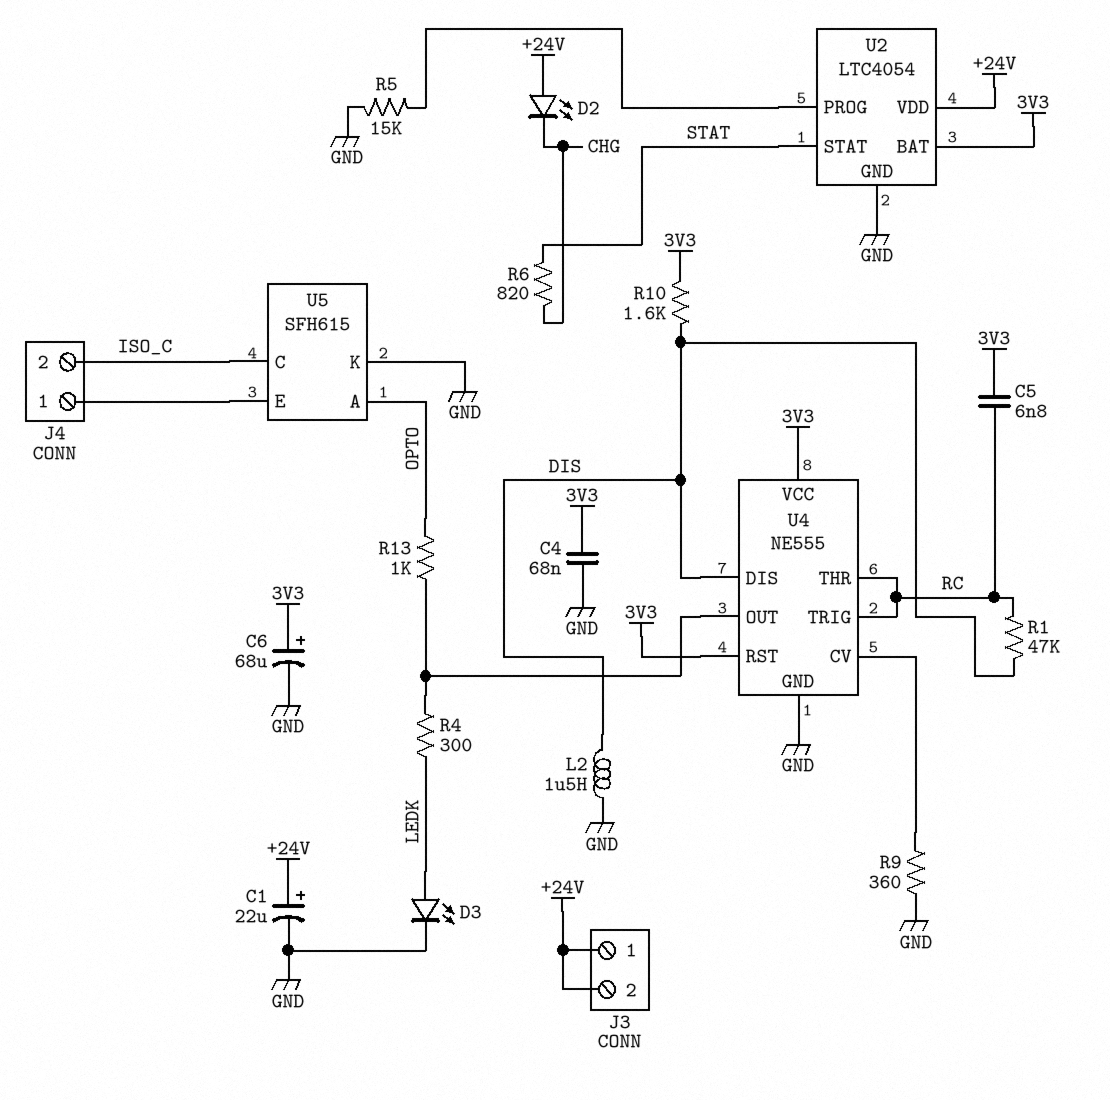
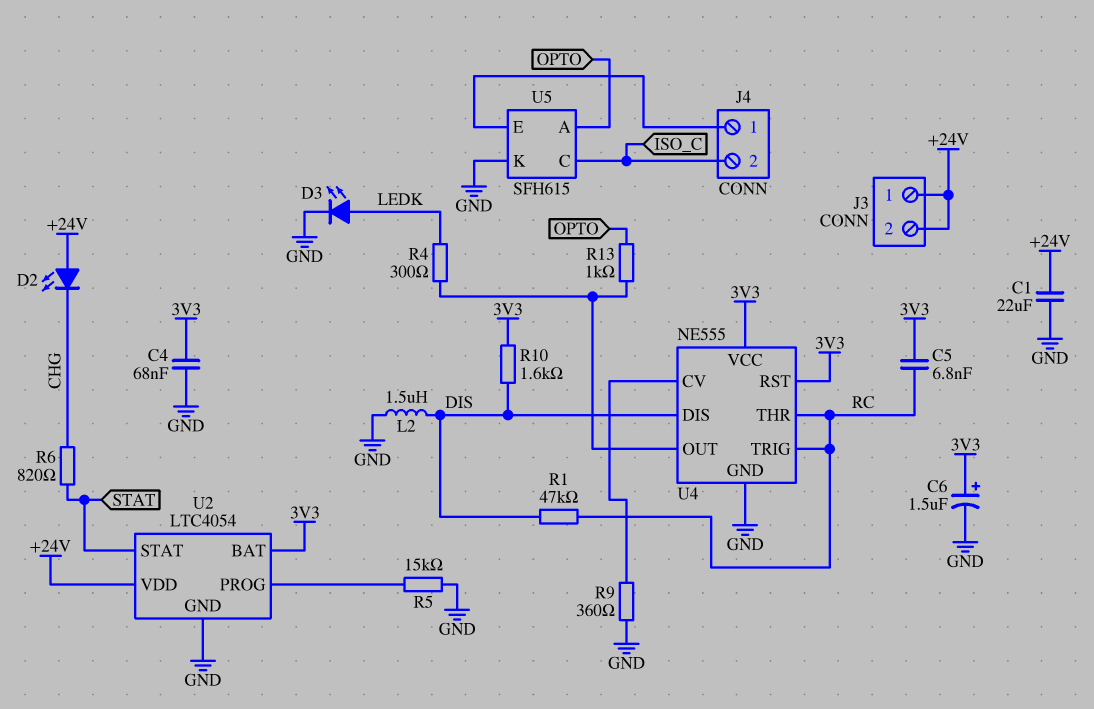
C1: 22uF (plus +24V, minus GND) -> 22uF (+24V, GND)
C6: 68uF (plus 3V3, minus GND) -> 1.5uF (plus 3V3, minus GND)

